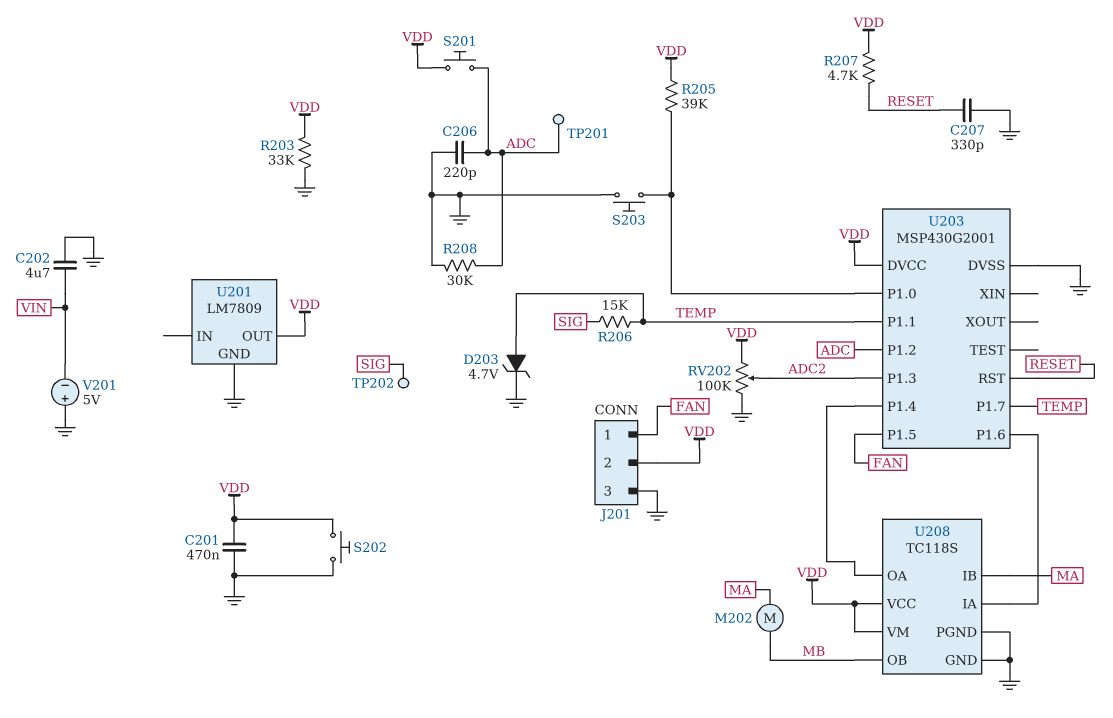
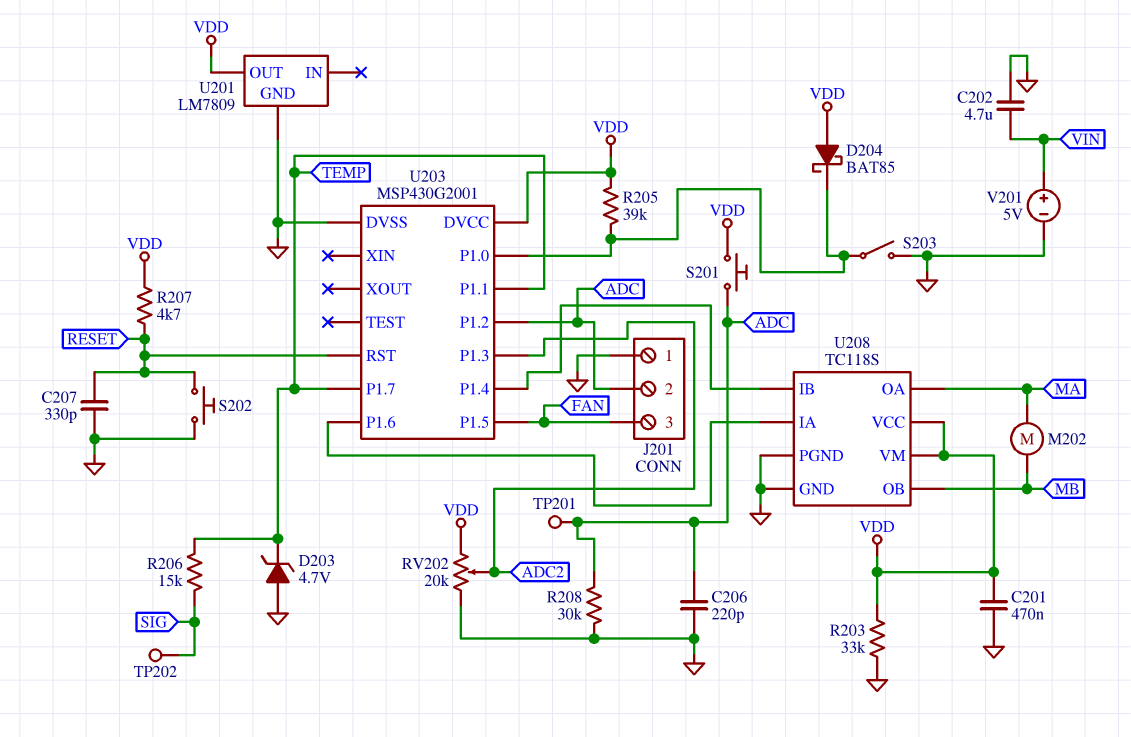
D203: zener 4.7V (A TEMP, K GND) -> zener 4.7V (A GND, K TEMP)
D204: none -> schottky BAT85 (A VDD, K U203/P1.0)
J201 pin 1: FAN -> GND
J201 pin 2: VDD -> ADC
J201 pin 3: GND -> FAN
RV202: 100k (GND, VDD, wiper ADC2) -> 20k (GND, VDD, wiper ADC2)
S202: button (GND, VDD) -> button (GND, RESET)
S203: button (GND, U203/P1.0) -> switch (GND, U203/P1.0)
U208 pin IB: MA -> U203/P1.4
U208 pin OA: U203/P1.4 -> MA
V201: 5V (plus GND, minus VIN) -> 5V (plus VIN, minus GND)

